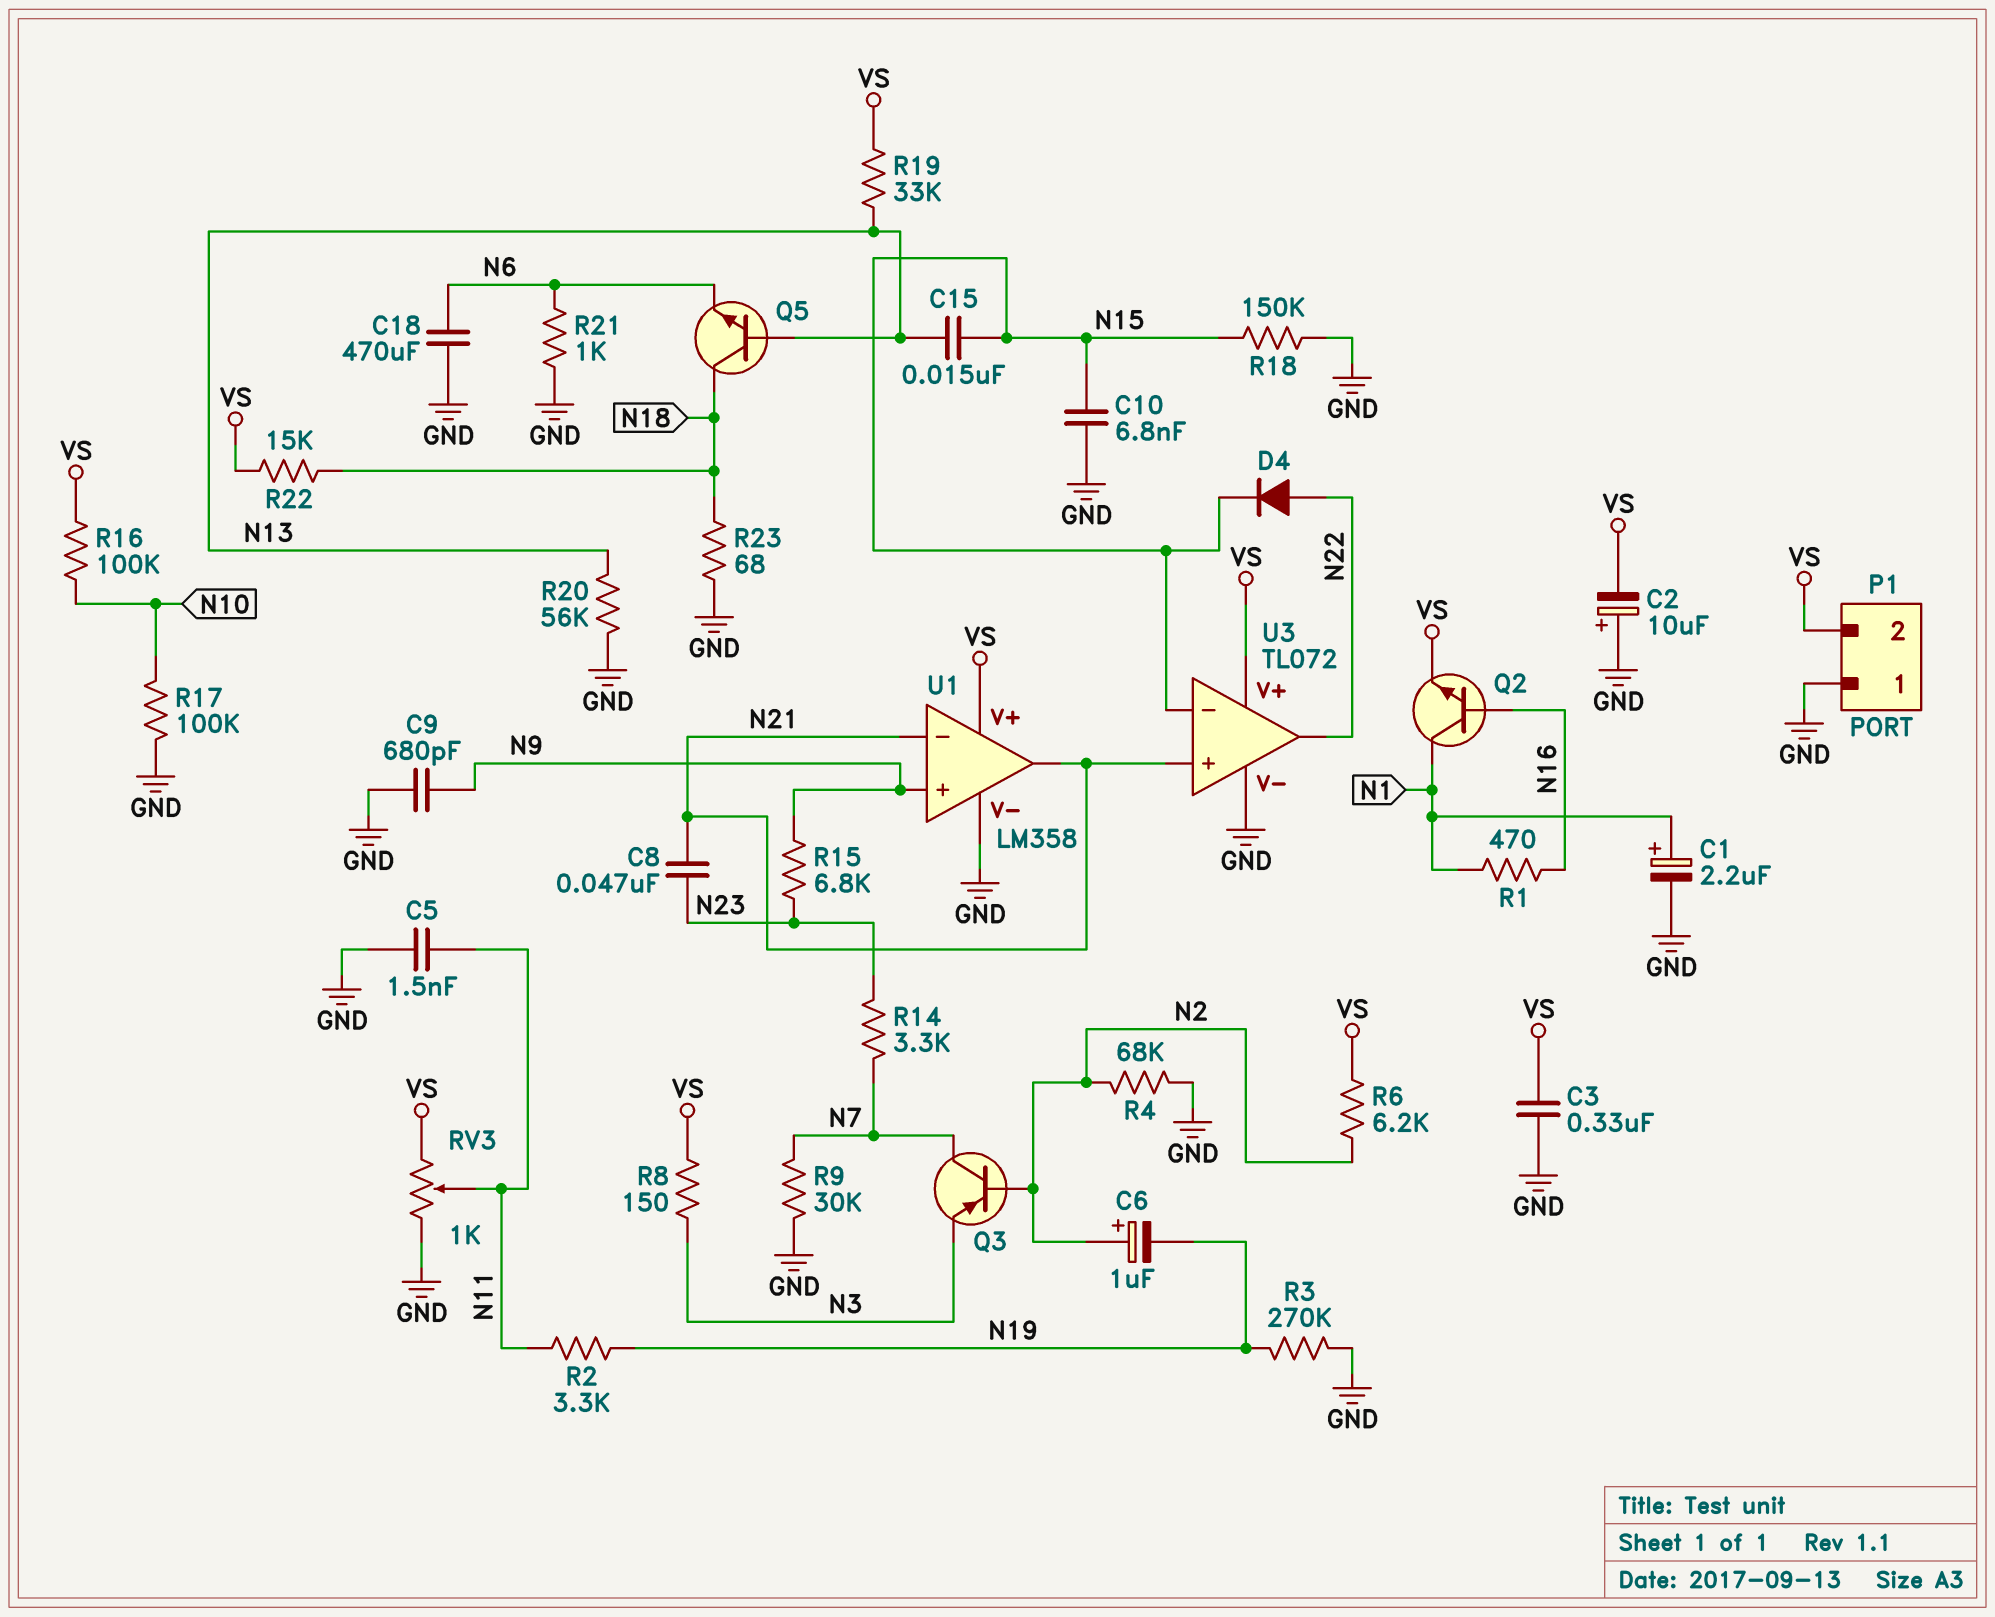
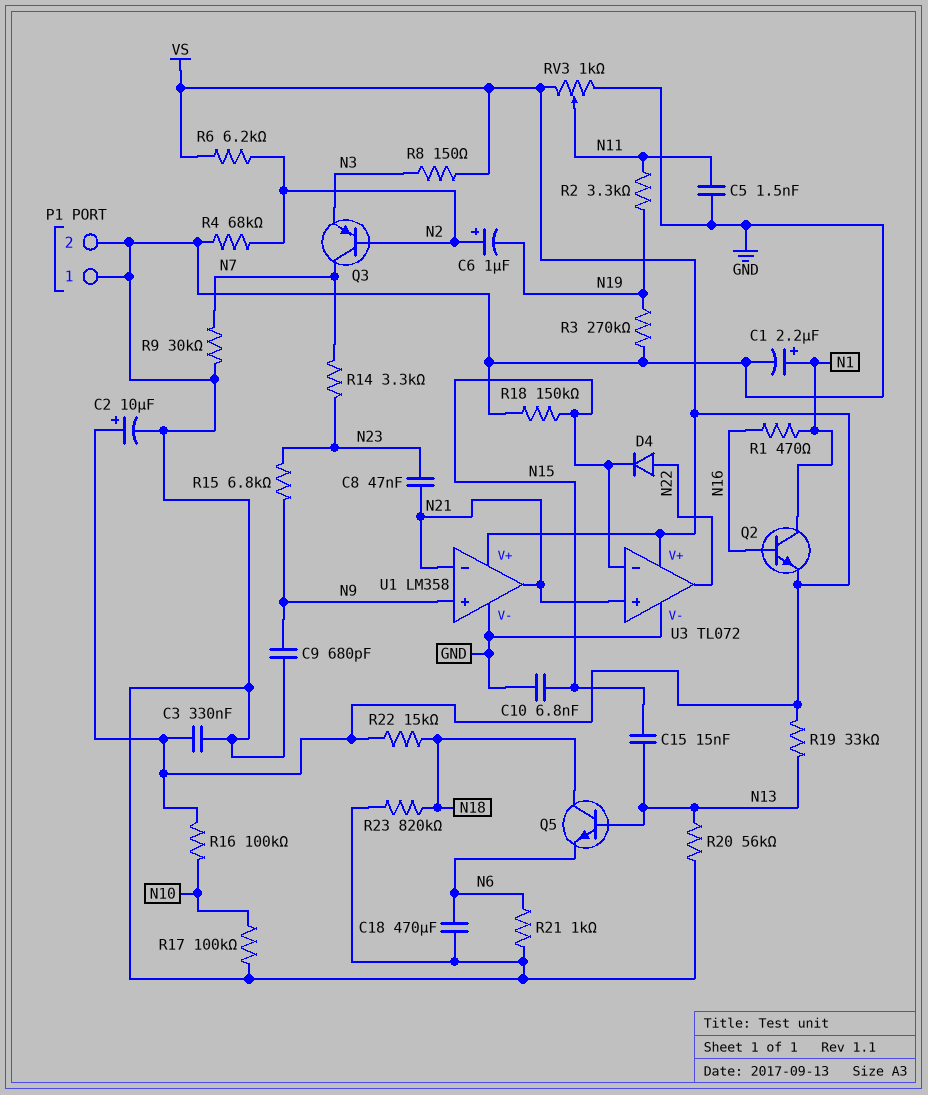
C2: 10uF (plus GND, minus VS) -> 10uF (plus VS, minus GND)
P1 pin 2: VS -> GND
R23: 68 (GND, N18) -> 820k (GND, N18)

